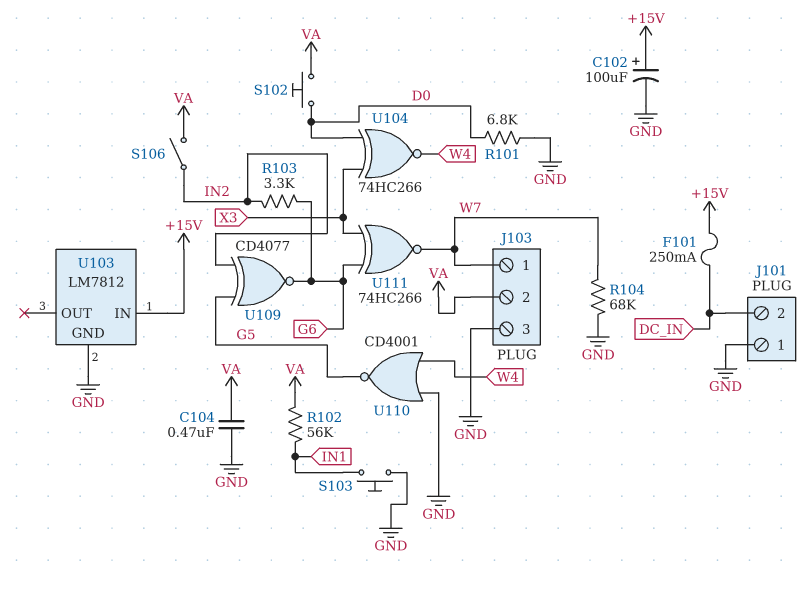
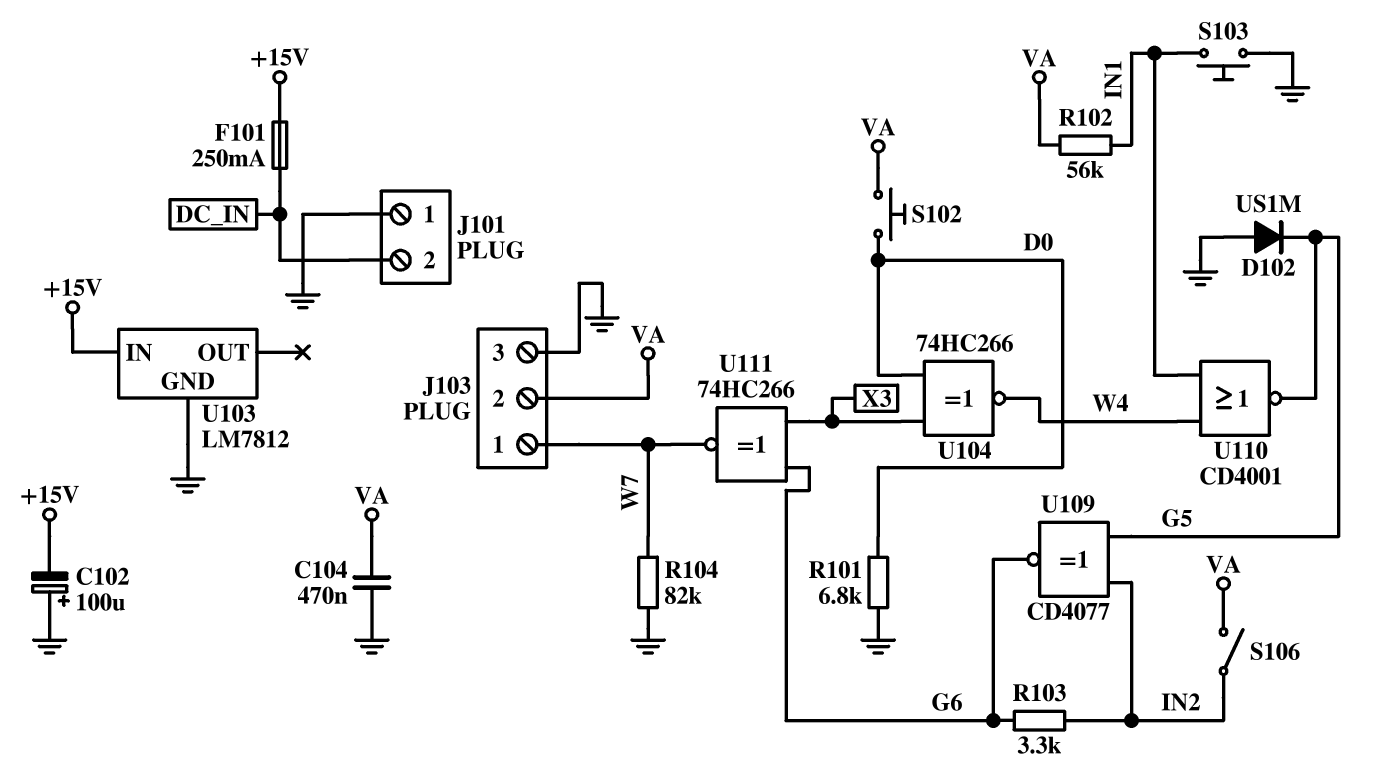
C102: 100uF (plus +15V, minus GND) -> 100uF (plus GND, minus +15V)
D102: none -> diode US1M (A GND, K G5)
R104: 68k (GND, W7) -> 82k (GND, W7)
U110: NOR CD4001 (in GND, in W4, out G5) -> NOR CD4001 (in IN1, in W4, out G5)

